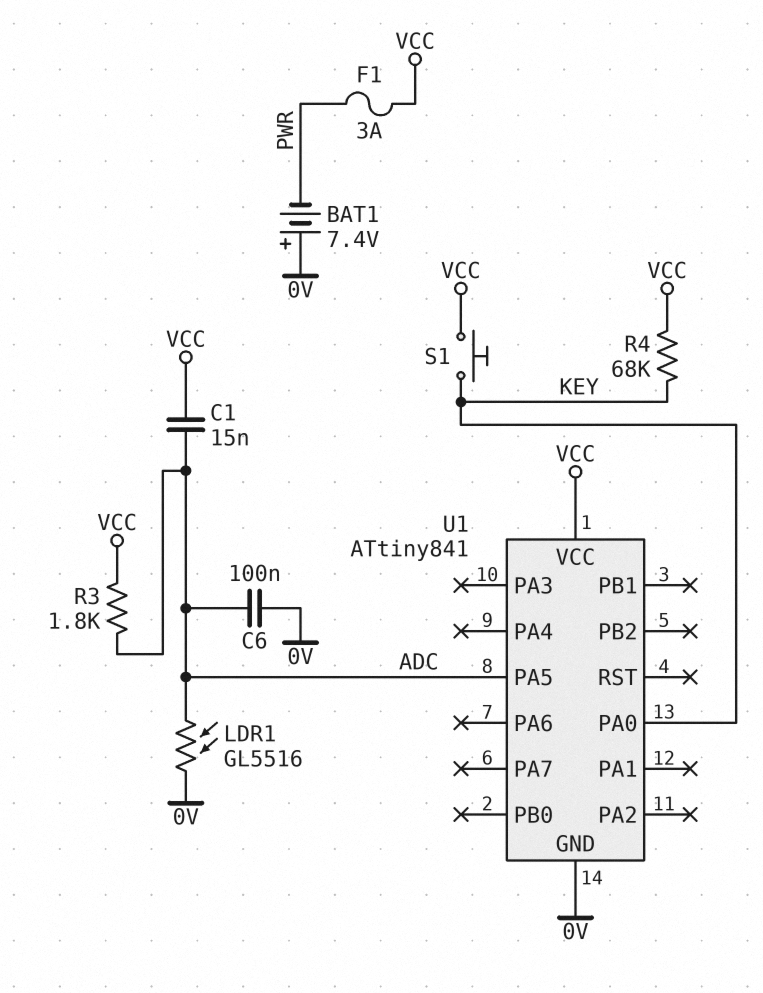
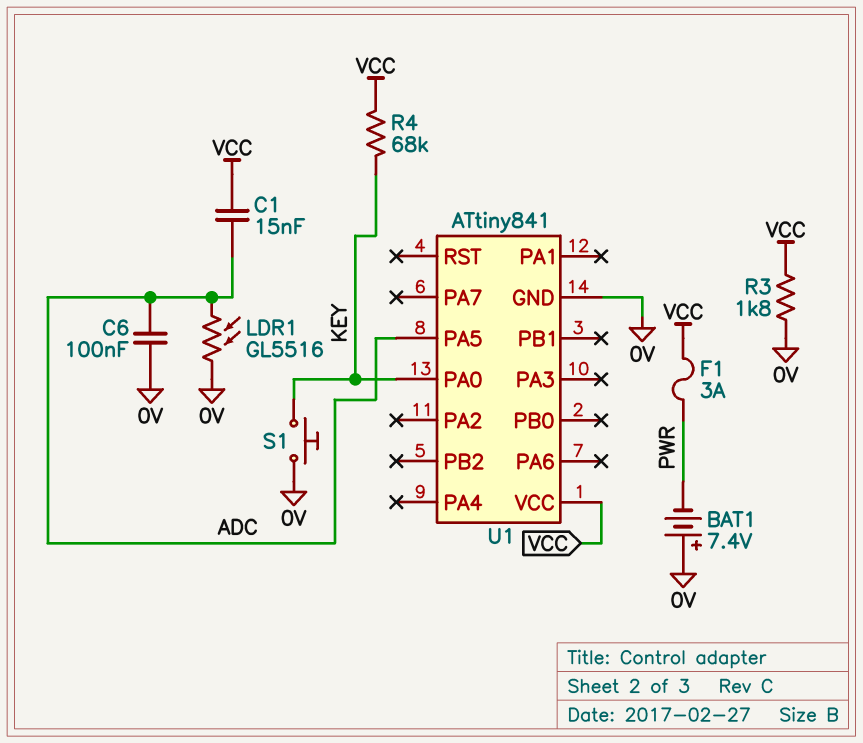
R3: 1.8k (ADC, VCC) -> 1.8k (0V, VCC)
S1: button (KEY, VCC) -> button (0V, KEY)

